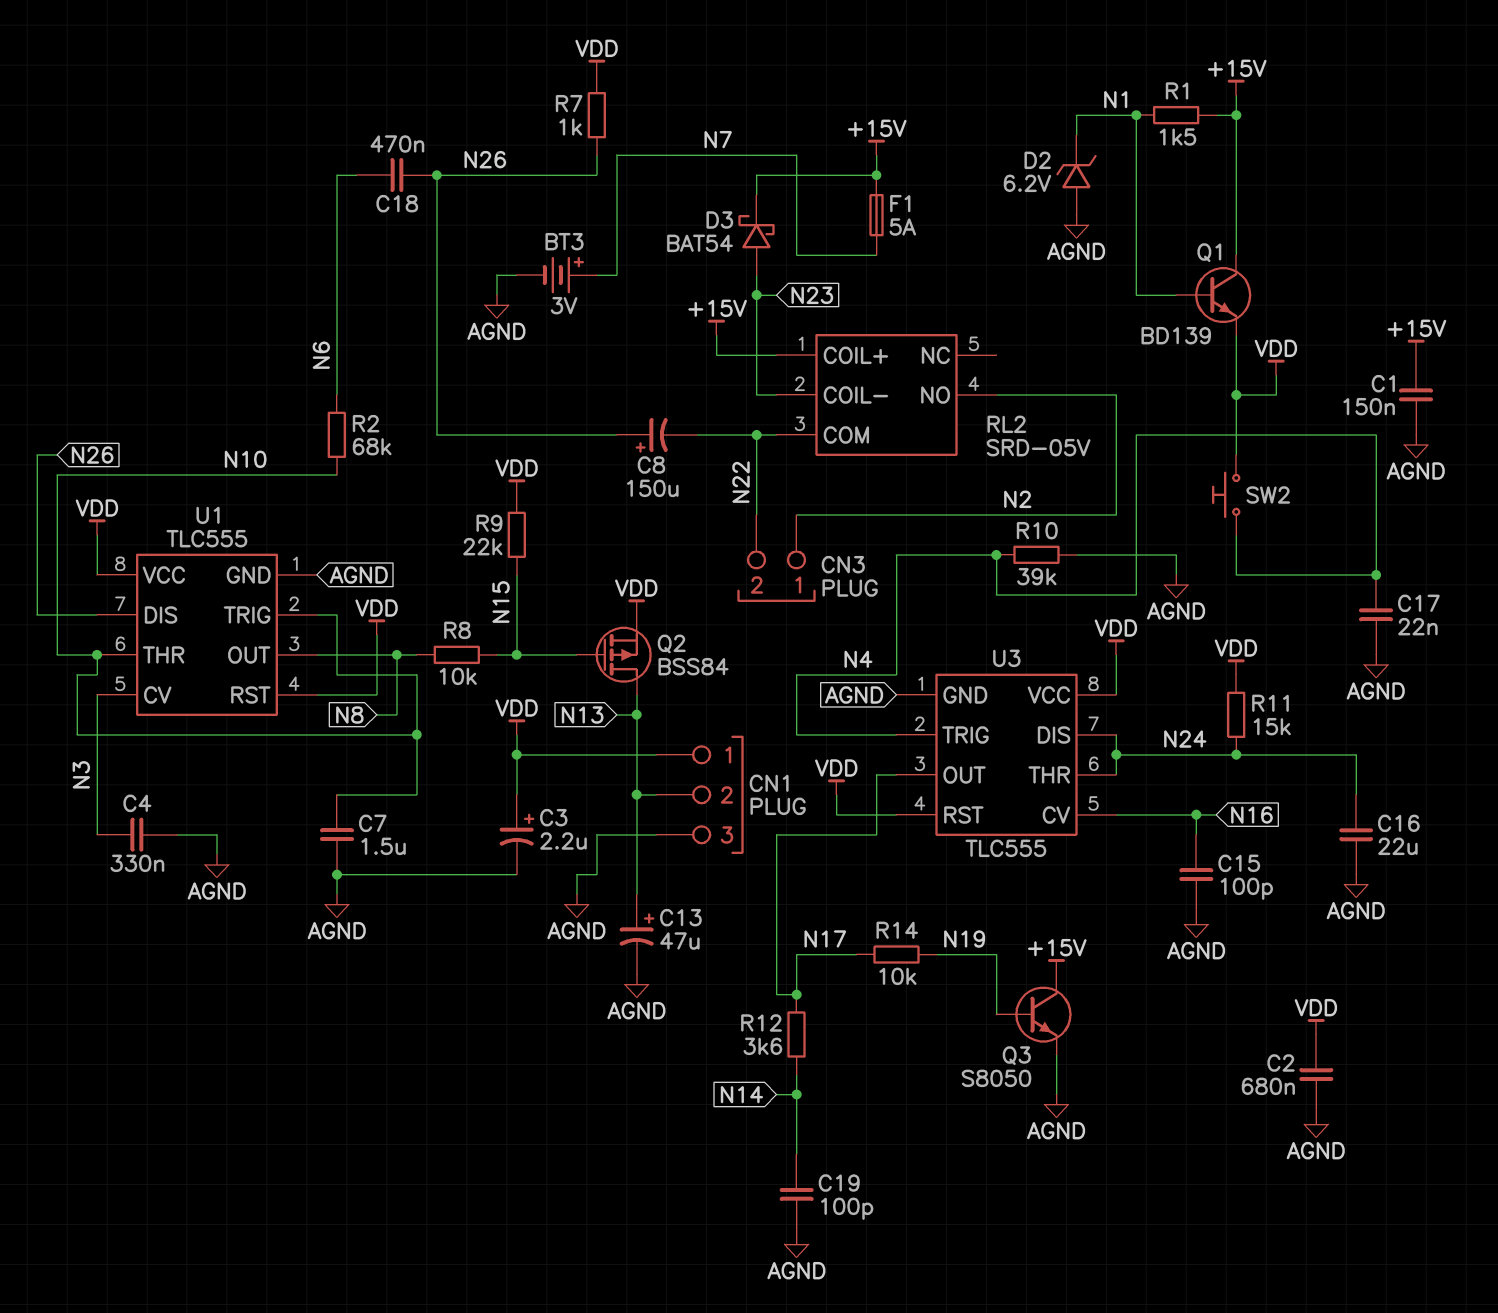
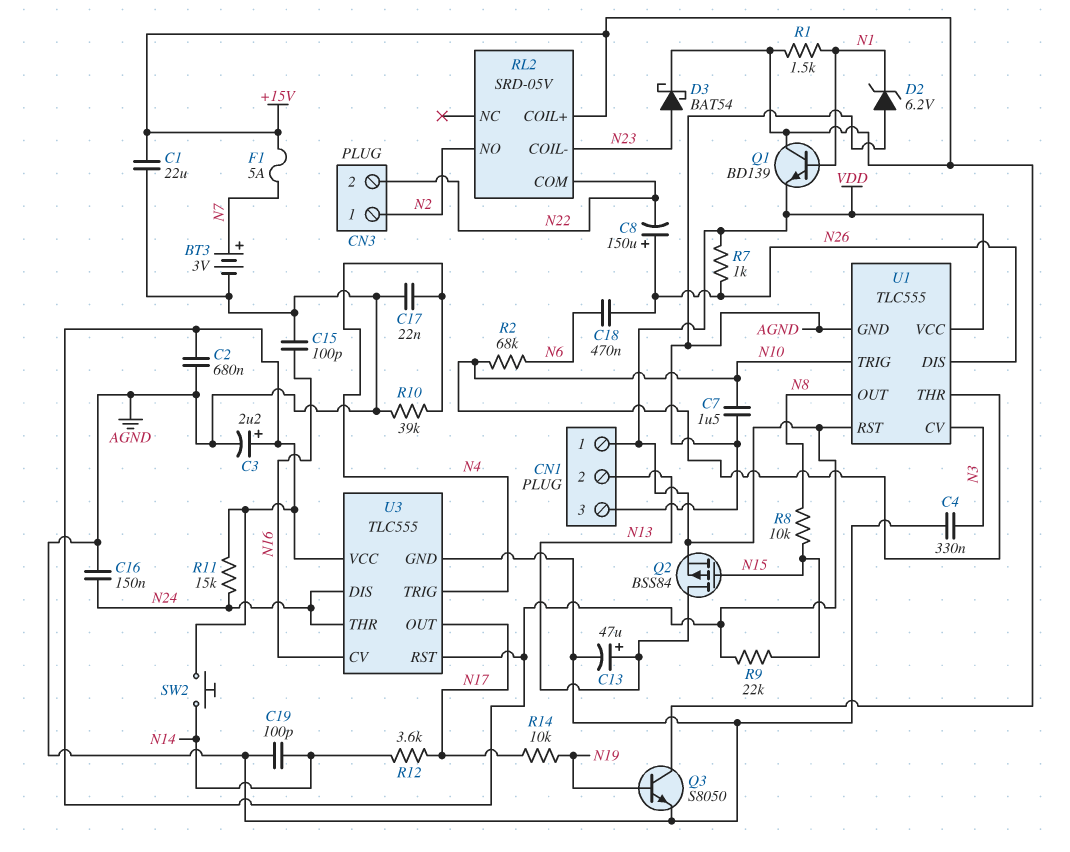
C1: 150nF (+15V, AGND) -> 22uF (+15V, AGND)
C16: 22uF (AGND, N24) -> 150nF (AGND, N24)
SW2: button (N4, VDD) -> button (N14, VDD)

